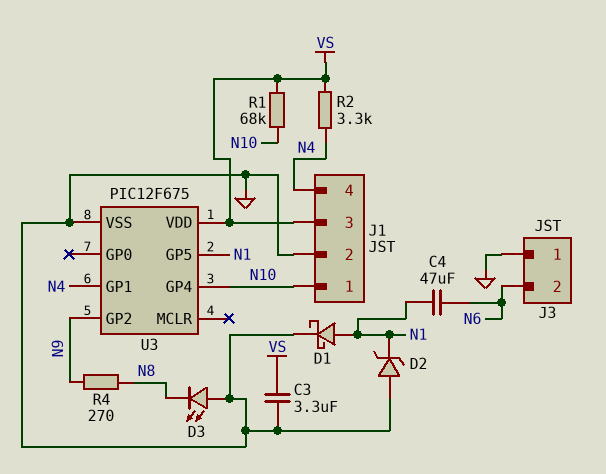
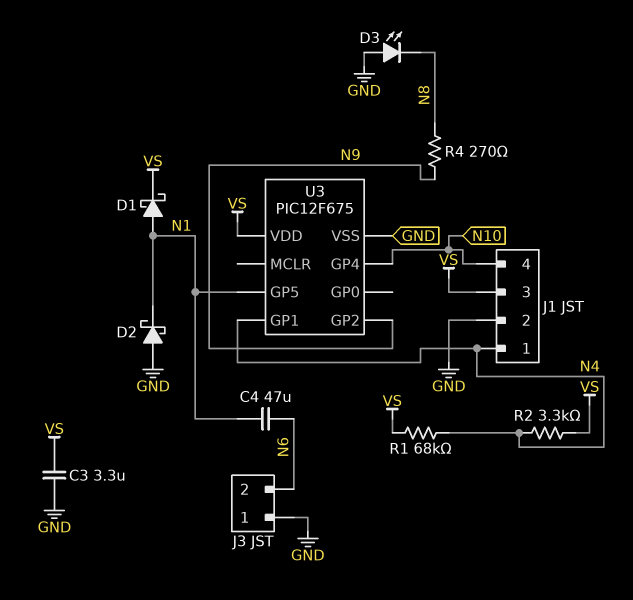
D1: schottky (A N1, K GND) -> schottky (A N1, K VS)
D2: zener (A GND, K N1) -> schottky (A GND, K N1)
J1 pin 1: N10 -> N4
J1 pin 4: N4 -> N10
R1: 68k (N10, VS) -> 68k (N4, VS)

